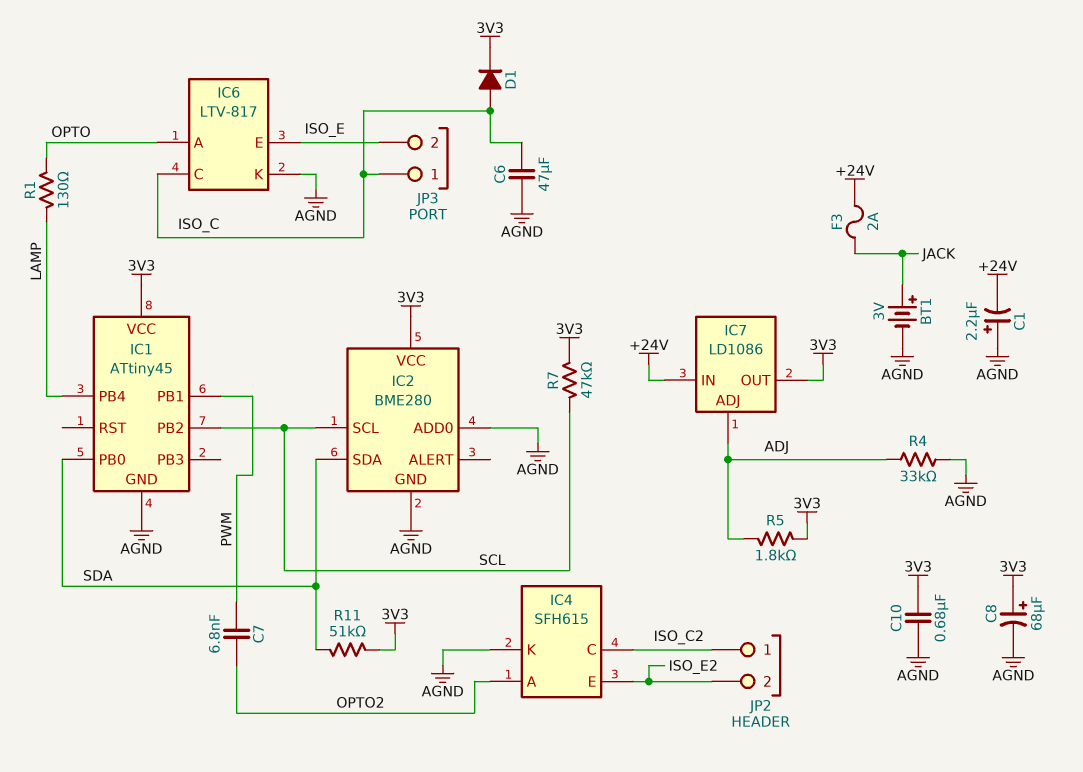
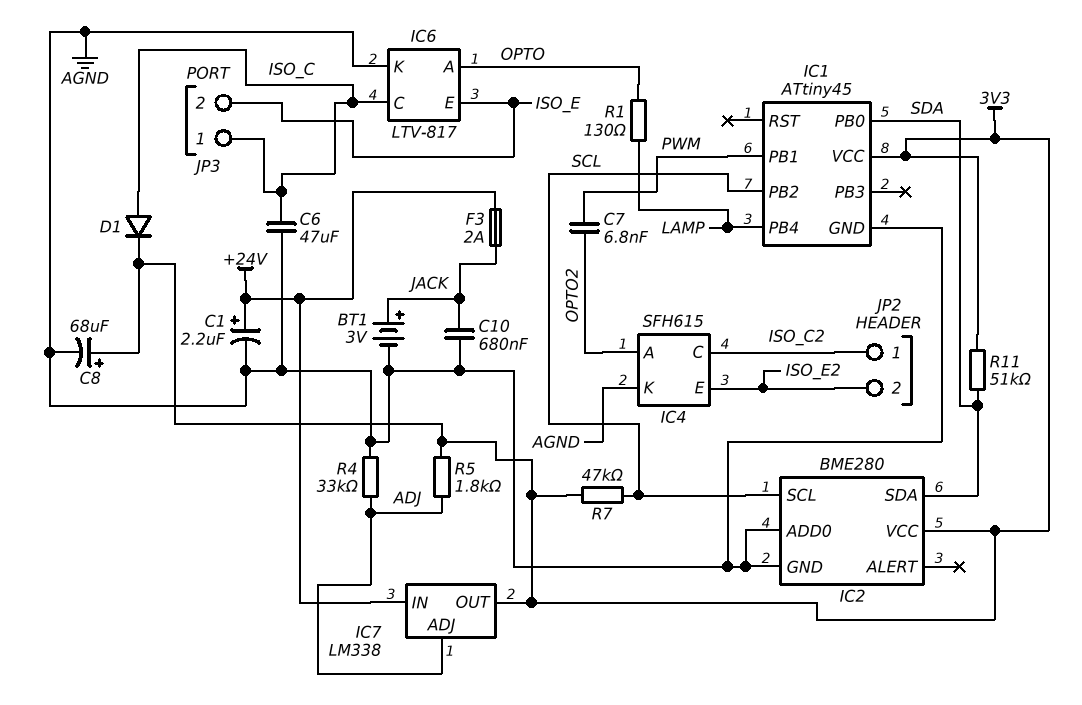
C1: 2.2uF (plus AGND, minus +24V) -> 2.2uF (plus +24V, minus AGND)
C10: 680nF (3V3, AGND) -> 680nF (AGND, JACK)
IC7: LD1086 -> LM338

